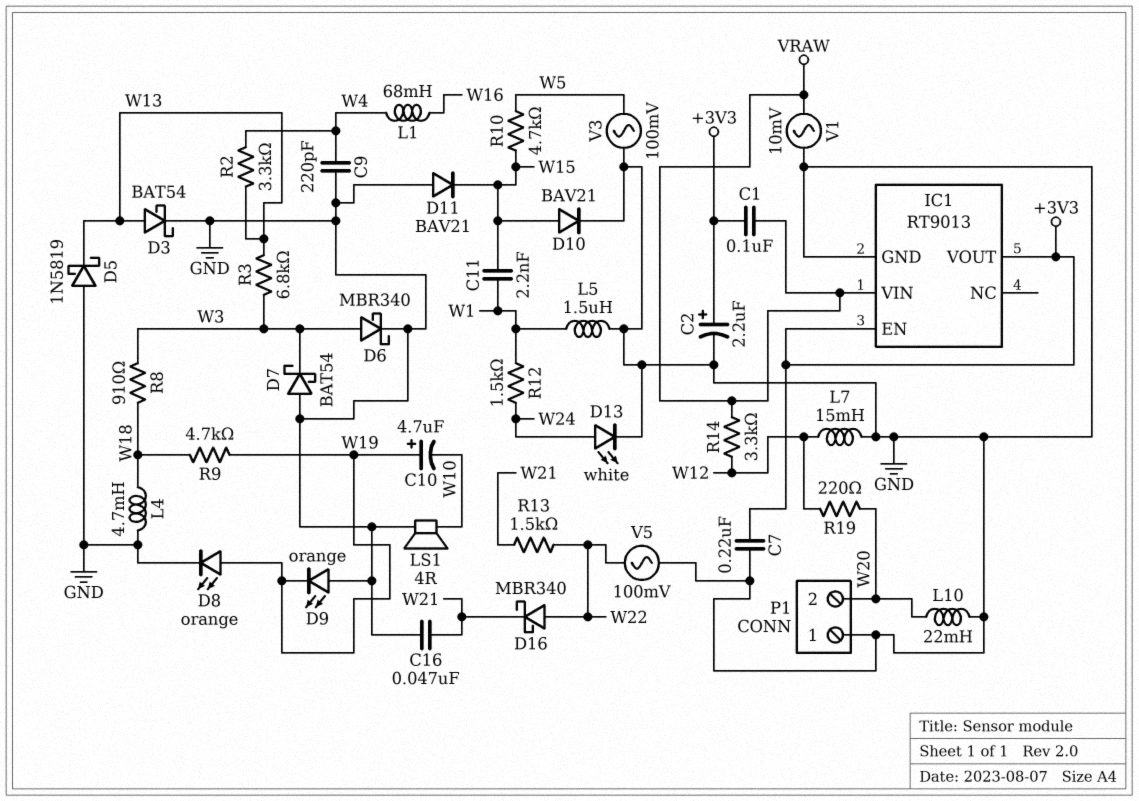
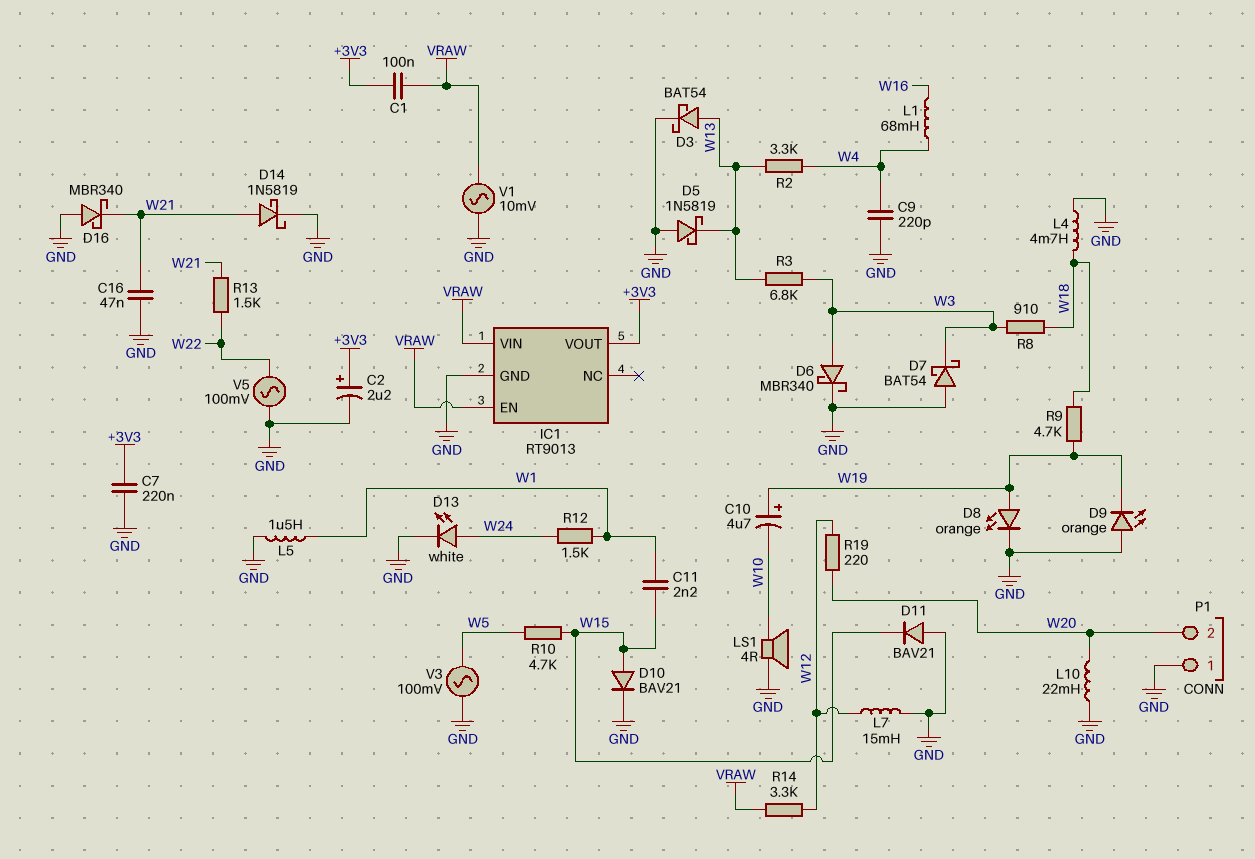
D14: none -> schottky 1N5819 (A W21, K GND)
D16: schottky MBR340 (A W22, K W21) -> schottky MBR340 (A GND, K W21)
IC1 pin EN: +3V3 -> VRAW

